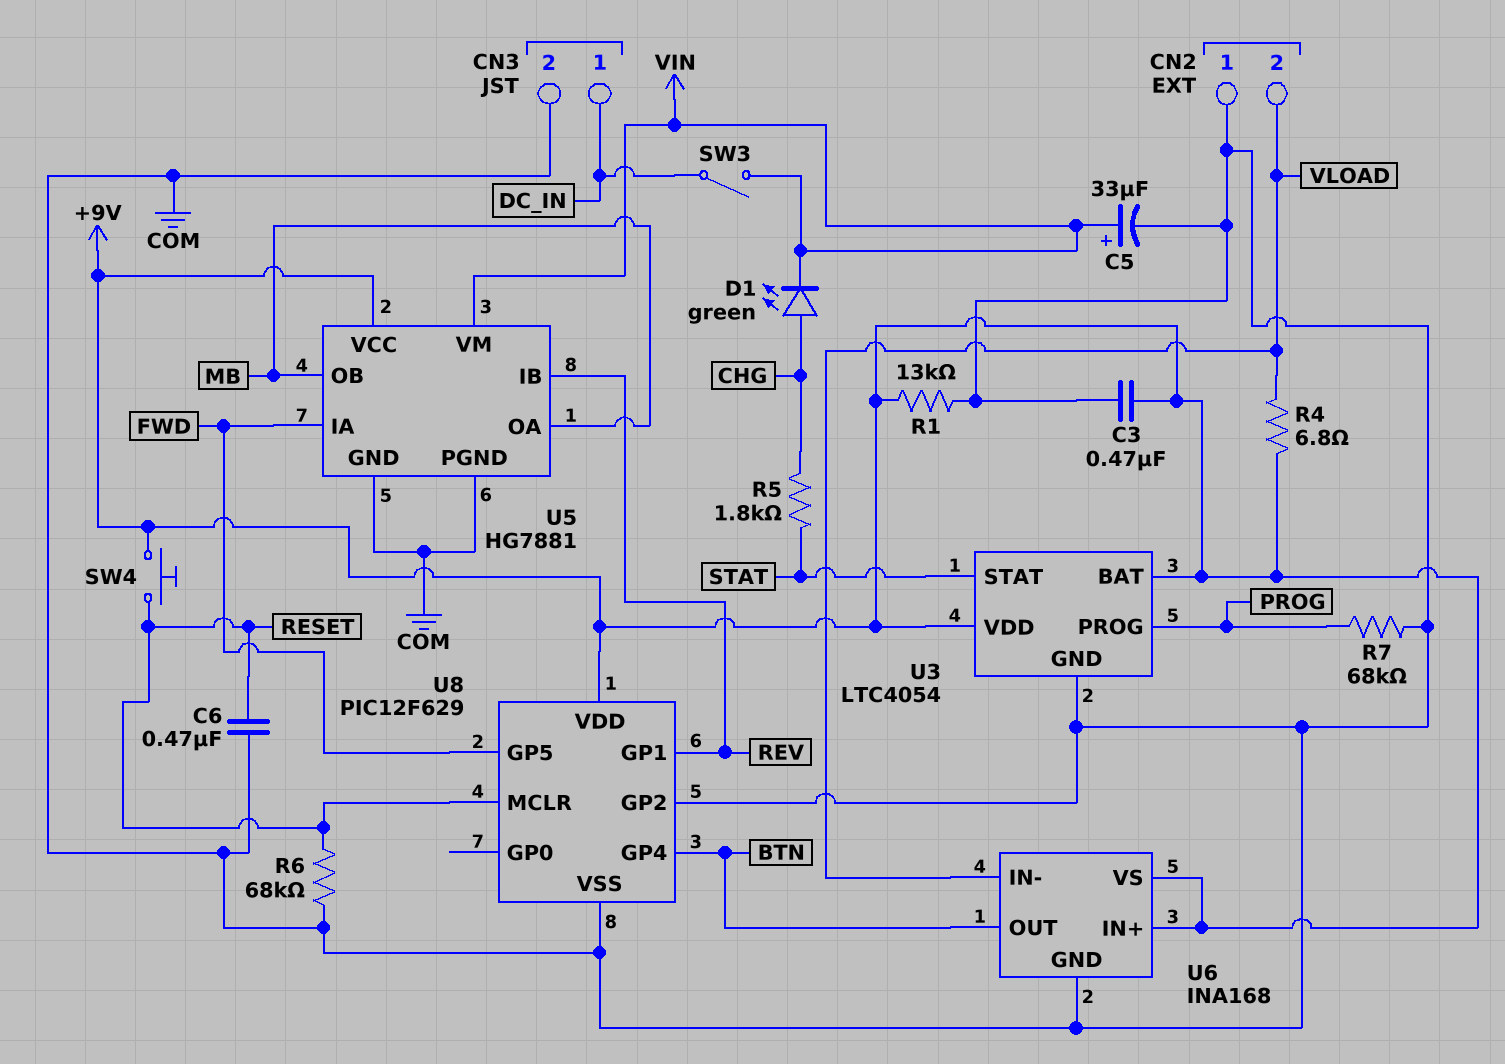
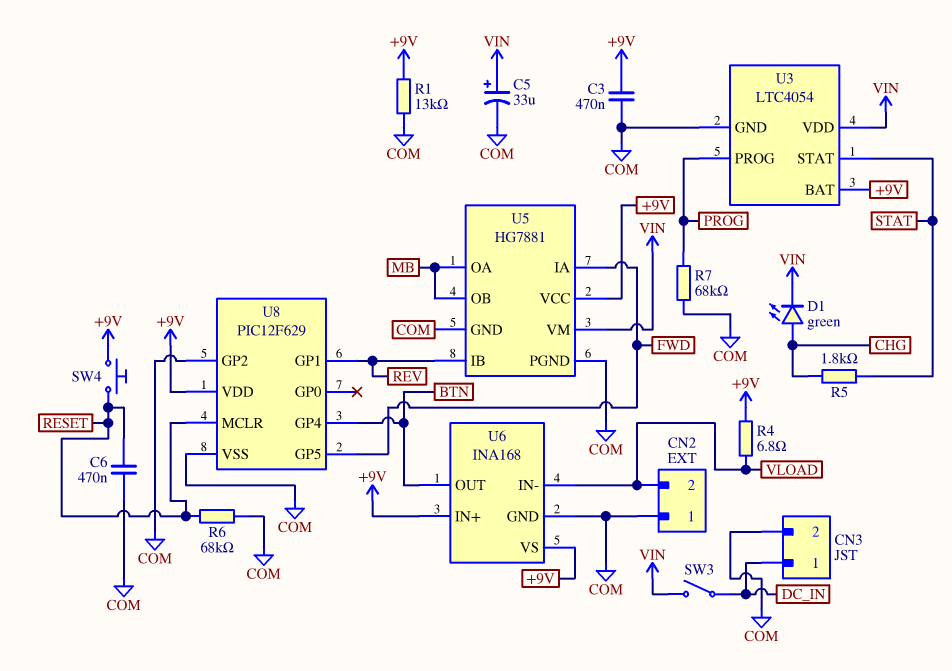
U3 pin VDD: +9V -> VIN

